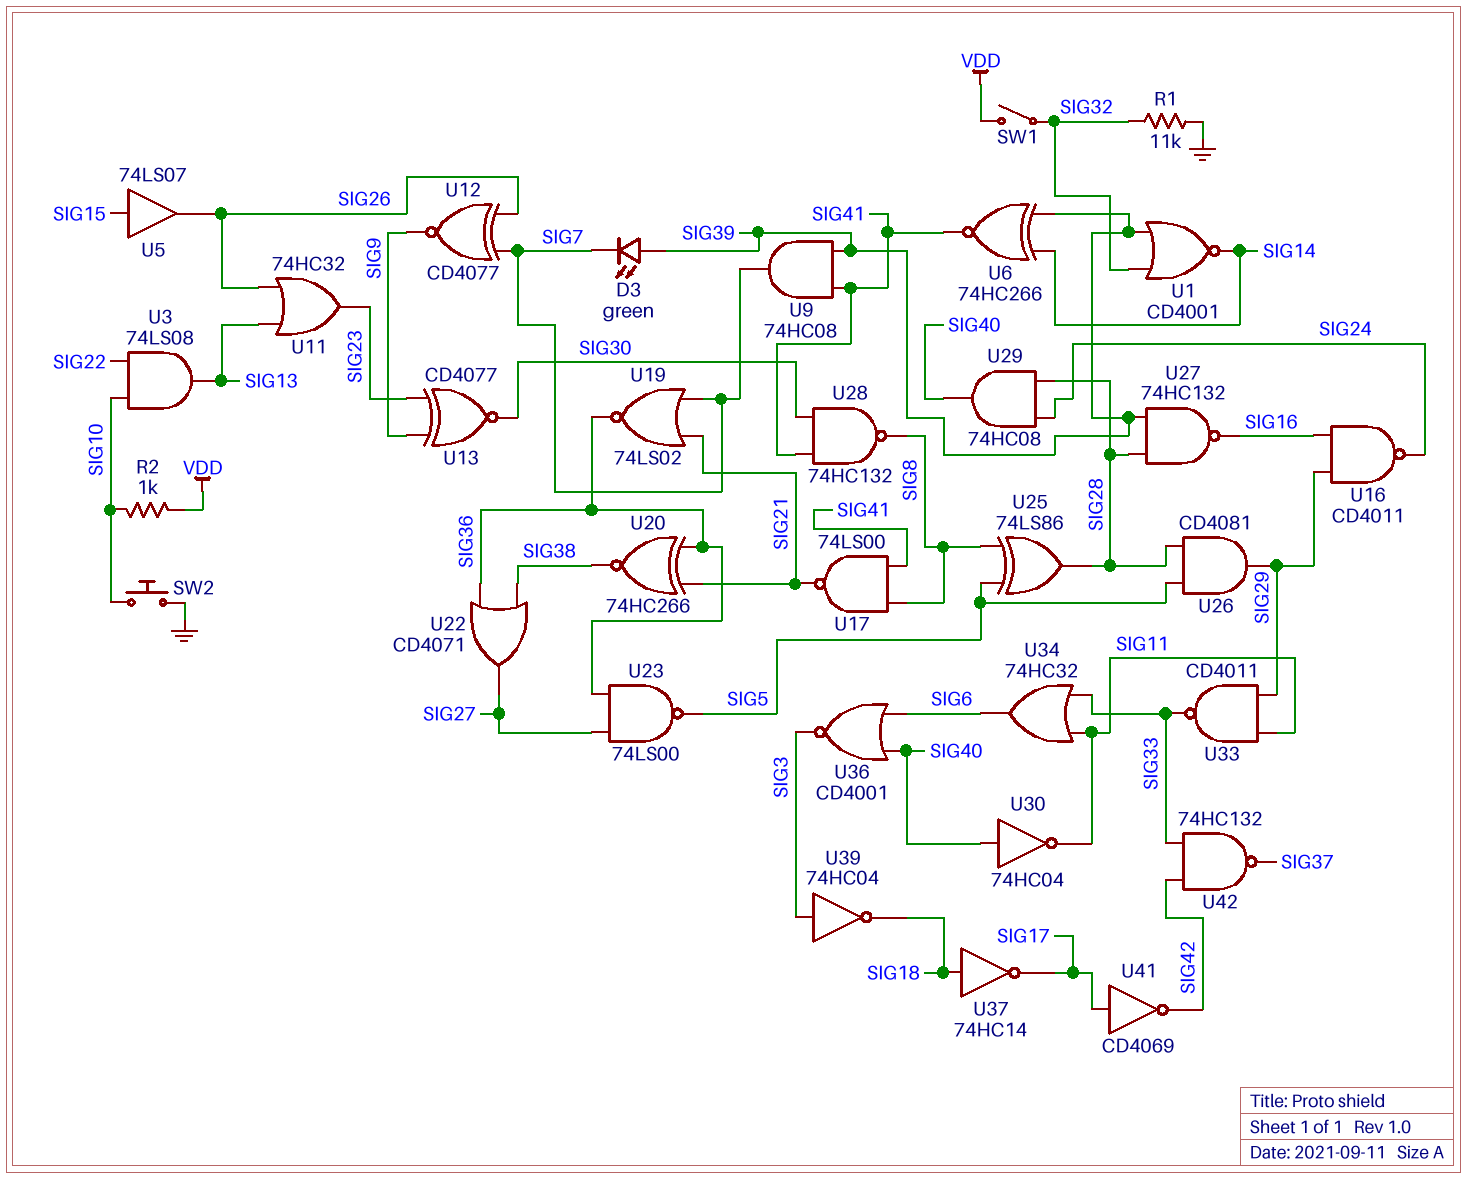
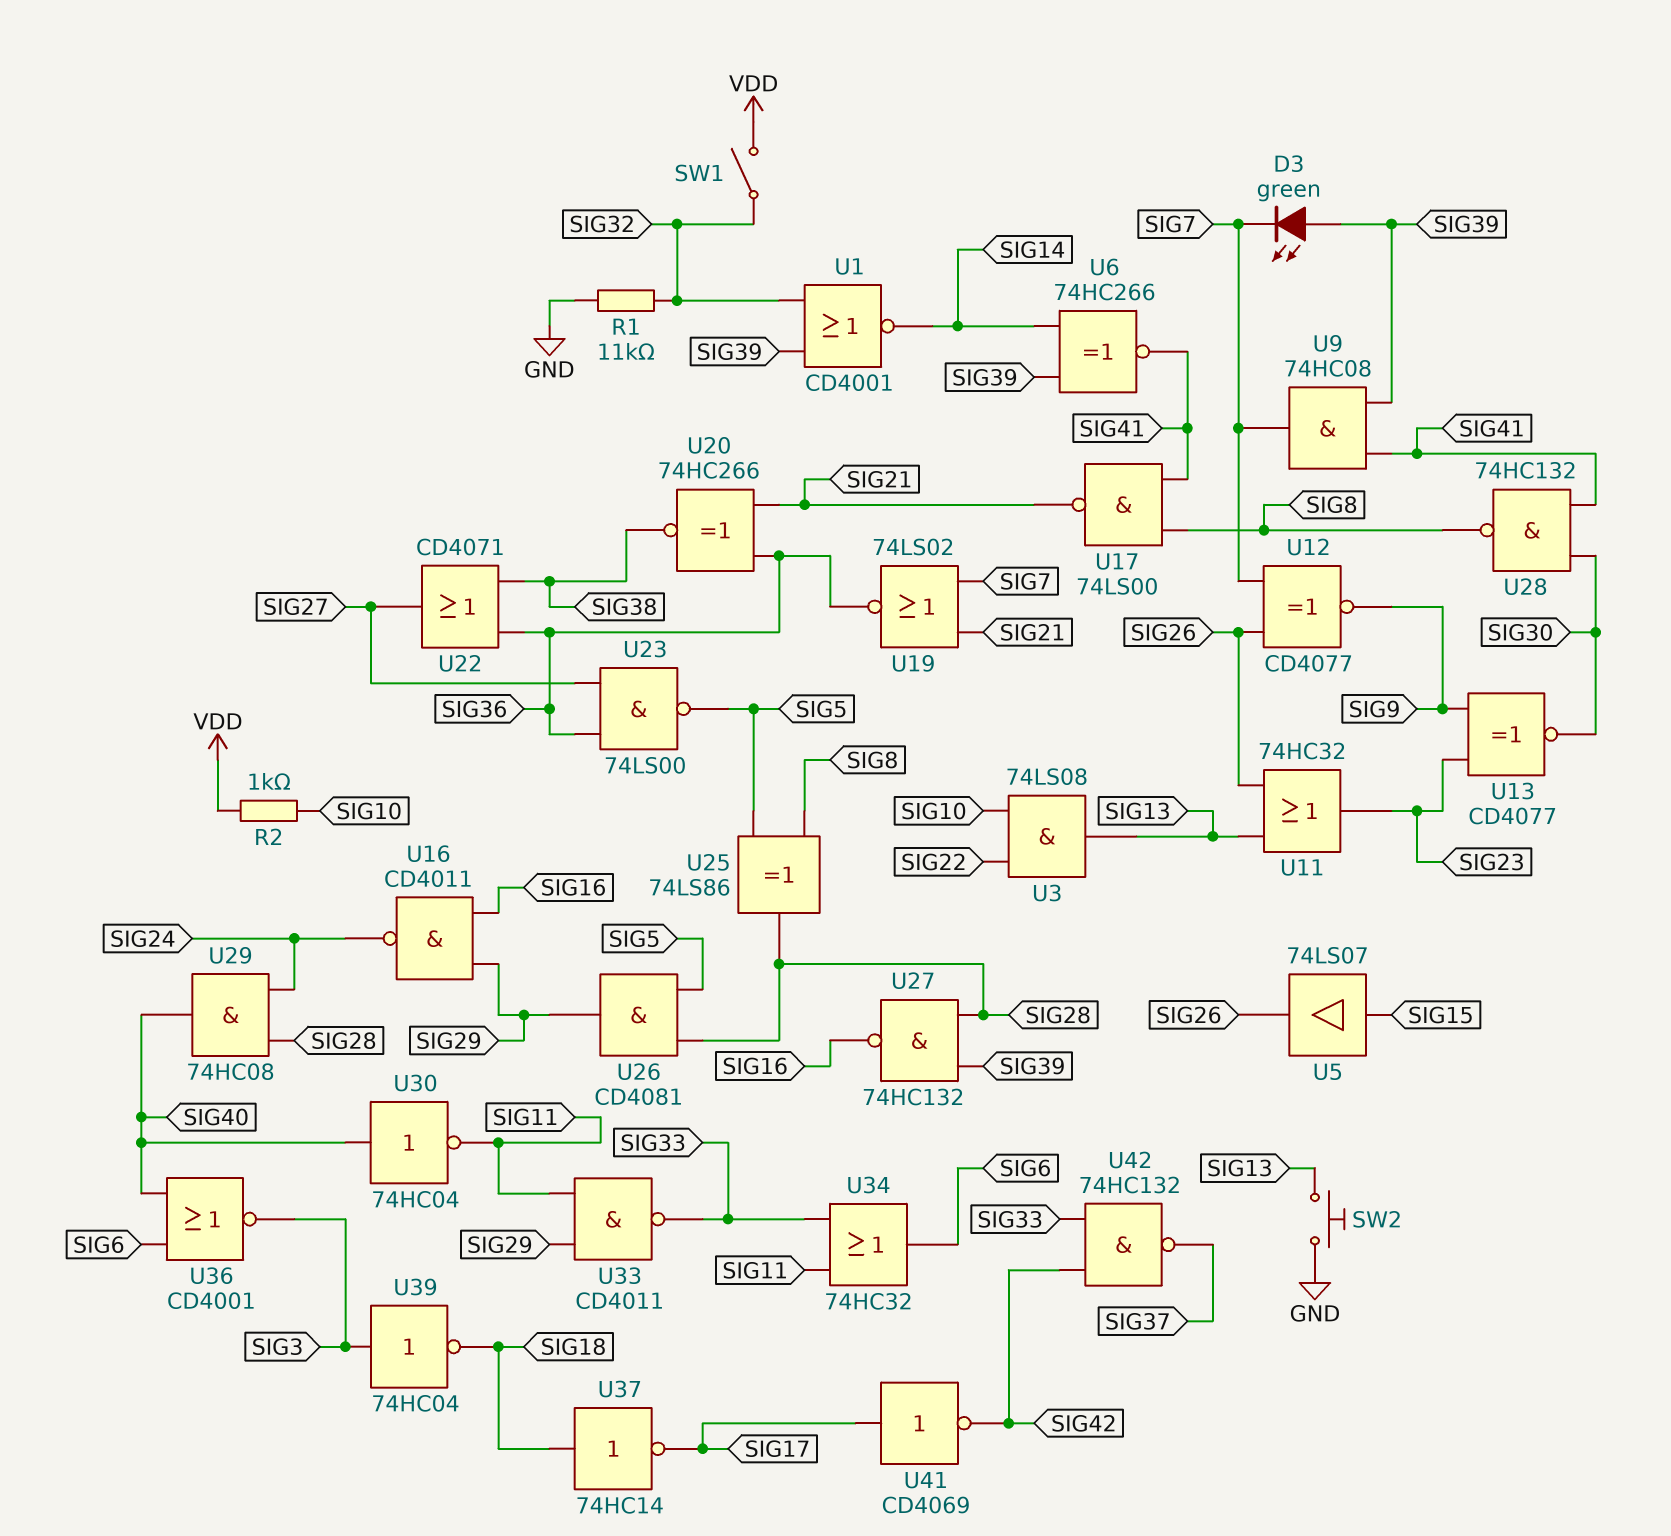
SW2: button (GND, SIG10) -> button (GND, SIG13)

